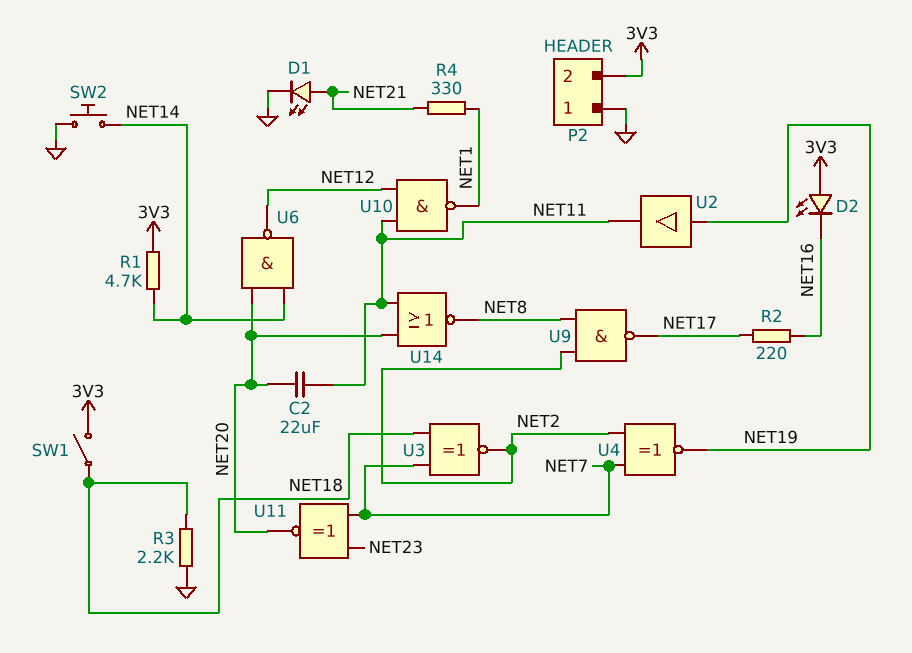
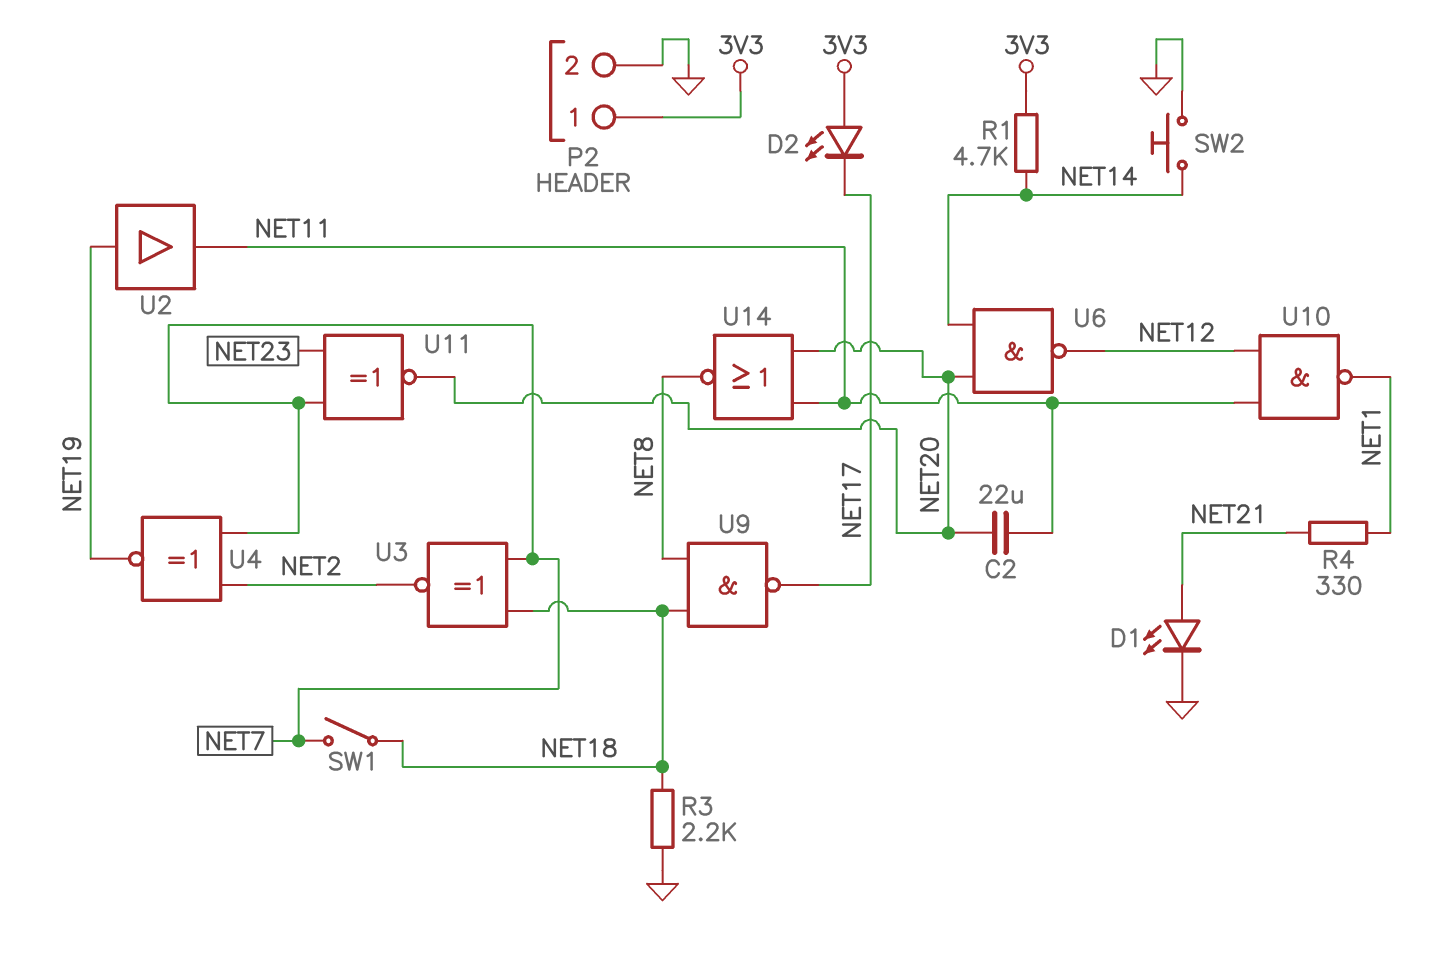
D2: LED (A 3V3, K NET16) -> LED (A 3V3, K NET17)
P2 pin 1: GND -> 3V3
P2 pin 2: 3V3 -> GND
R2: 220 (NET16, NET17) -> none
SW1: switch (3V3, NET18) -> switch (NET7, NET18)
U9: NAND (in NET2, in NET8, out NET17) -> NAND (in NET8, in NET18, out NET17)

